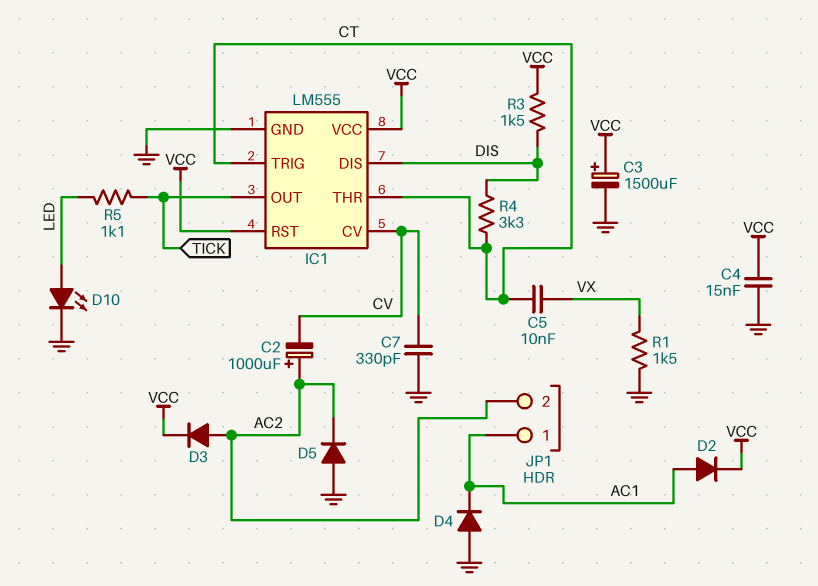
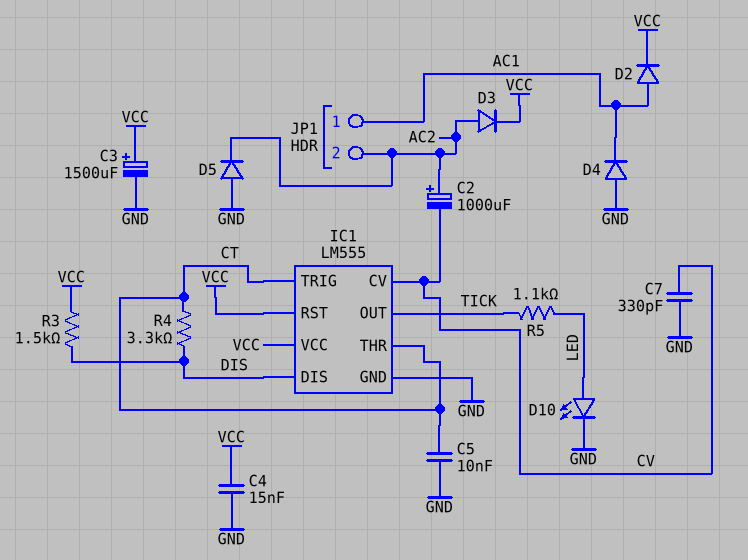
C5: 10nF (CT, VX) -> 10nF (CT, GND)
R1: 1.5k (GND, VX) -> none

